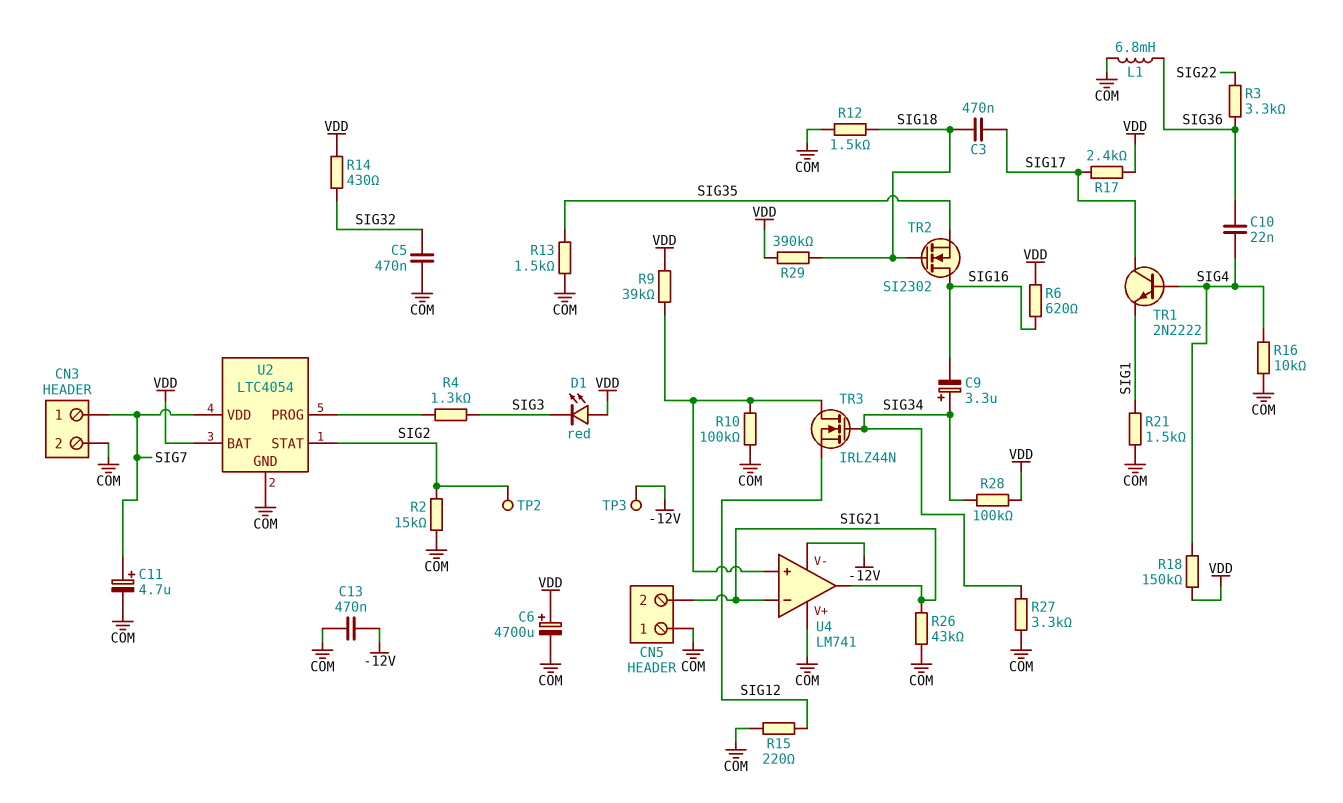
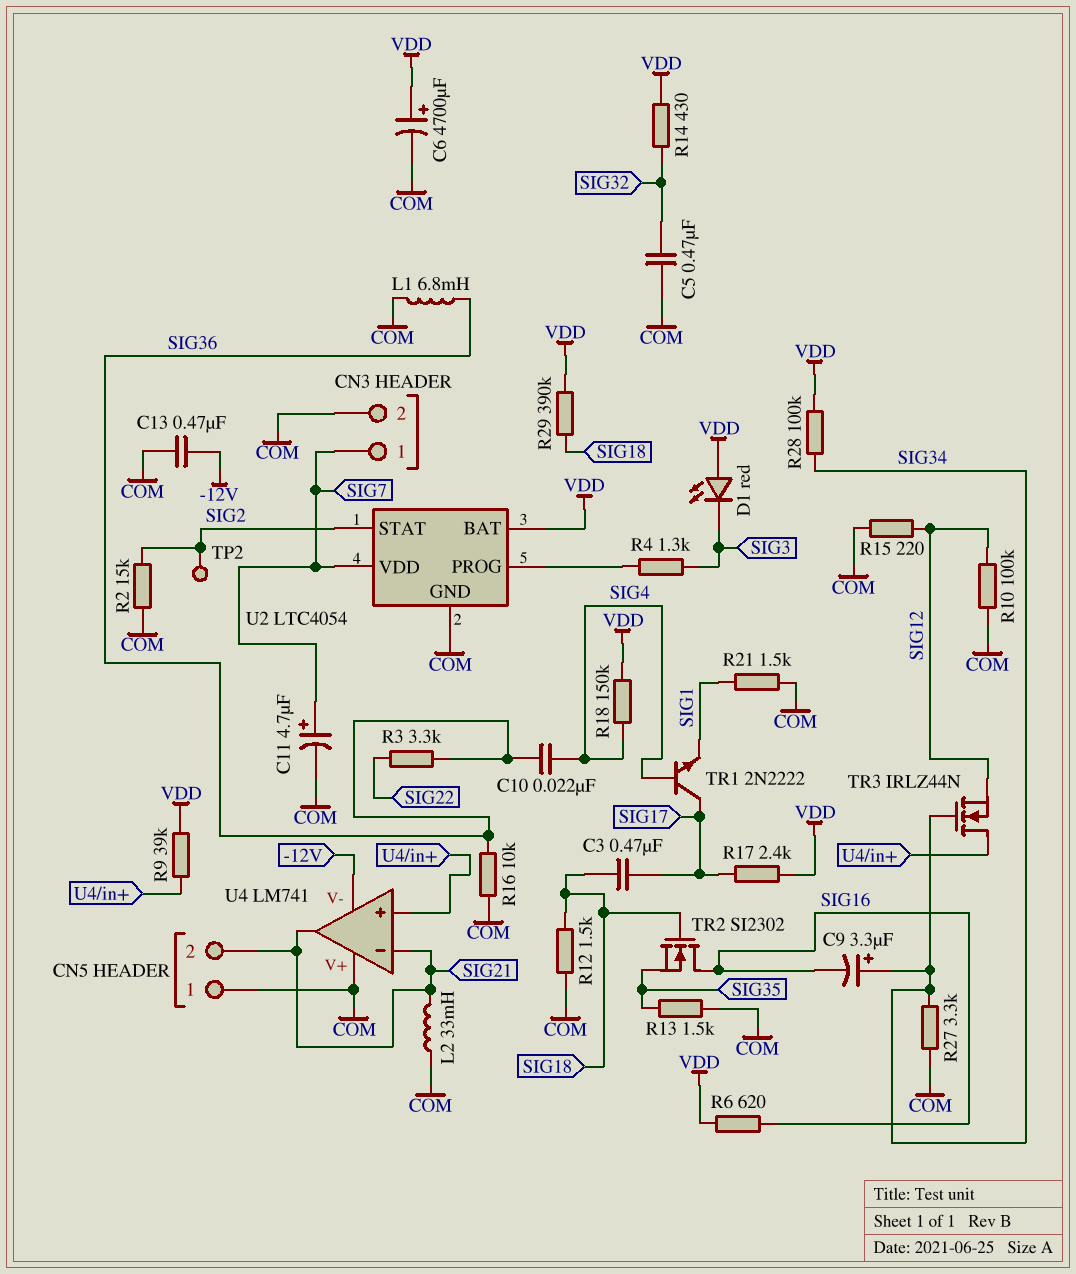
L2: none -> 33mH (COM, SIG21)
R10: 100k (COM, U4/in+) -> 100k (COM, SIG12)
R16: 10k (COM, SIG4) -> 10k (COM, SIG36)
R26: 43k (COM, SIG21) -> none
TP3: test point (-12V) -> none

